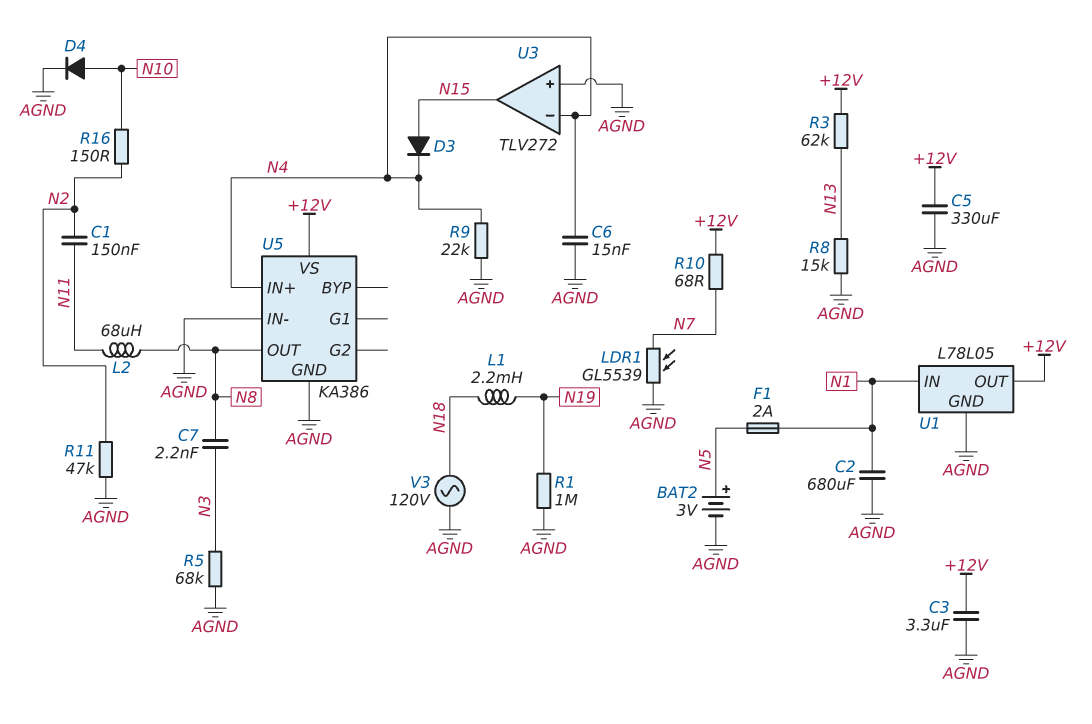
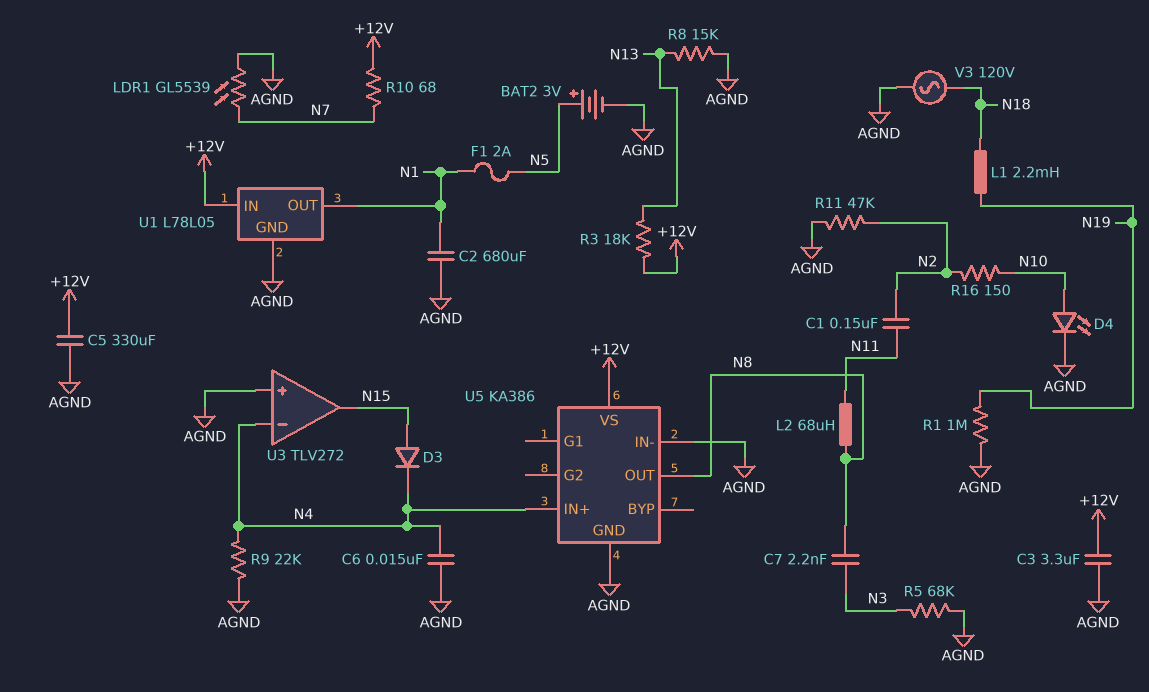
D4: diode (A N10, K AGND) -> LED (A N10, K AGND)
R3: 62k (+12V, N13) -> 18k (+12V, N13)
U1 pin IN: N1 -> +12V
U1 pin OUT: +12V -> N1

